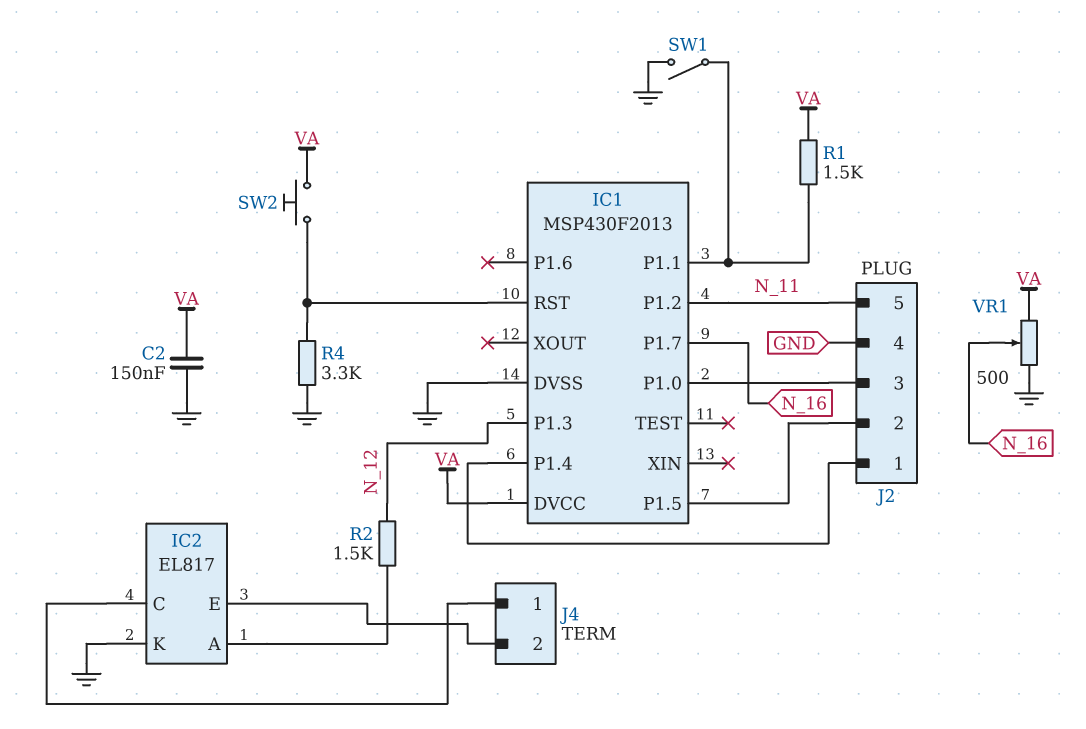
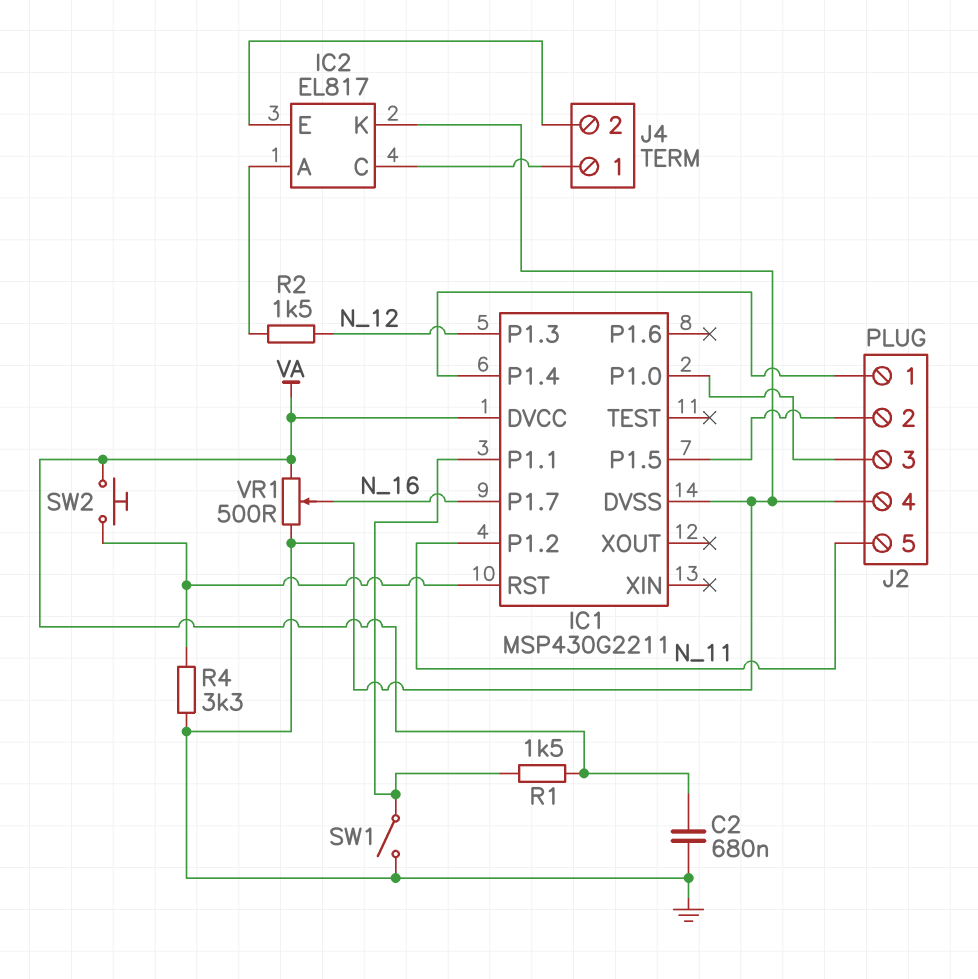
C2: 150nF (GND, VA) -> 680nF (GND, VA)
IC1: MSP430F2013 -> MSP430G2211

